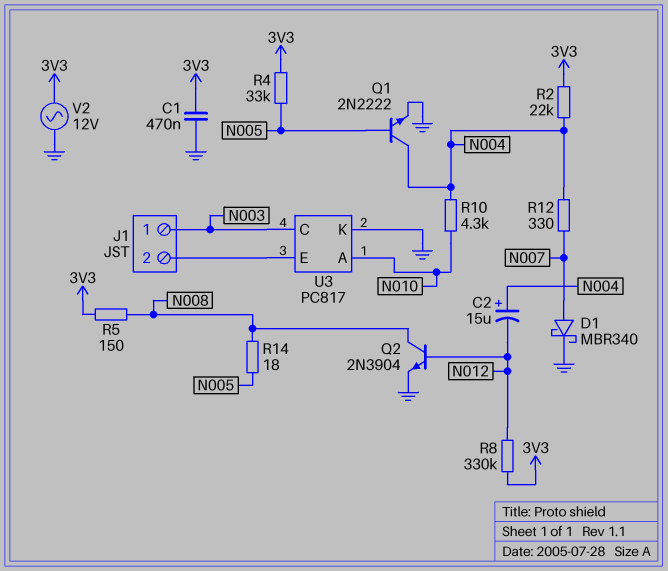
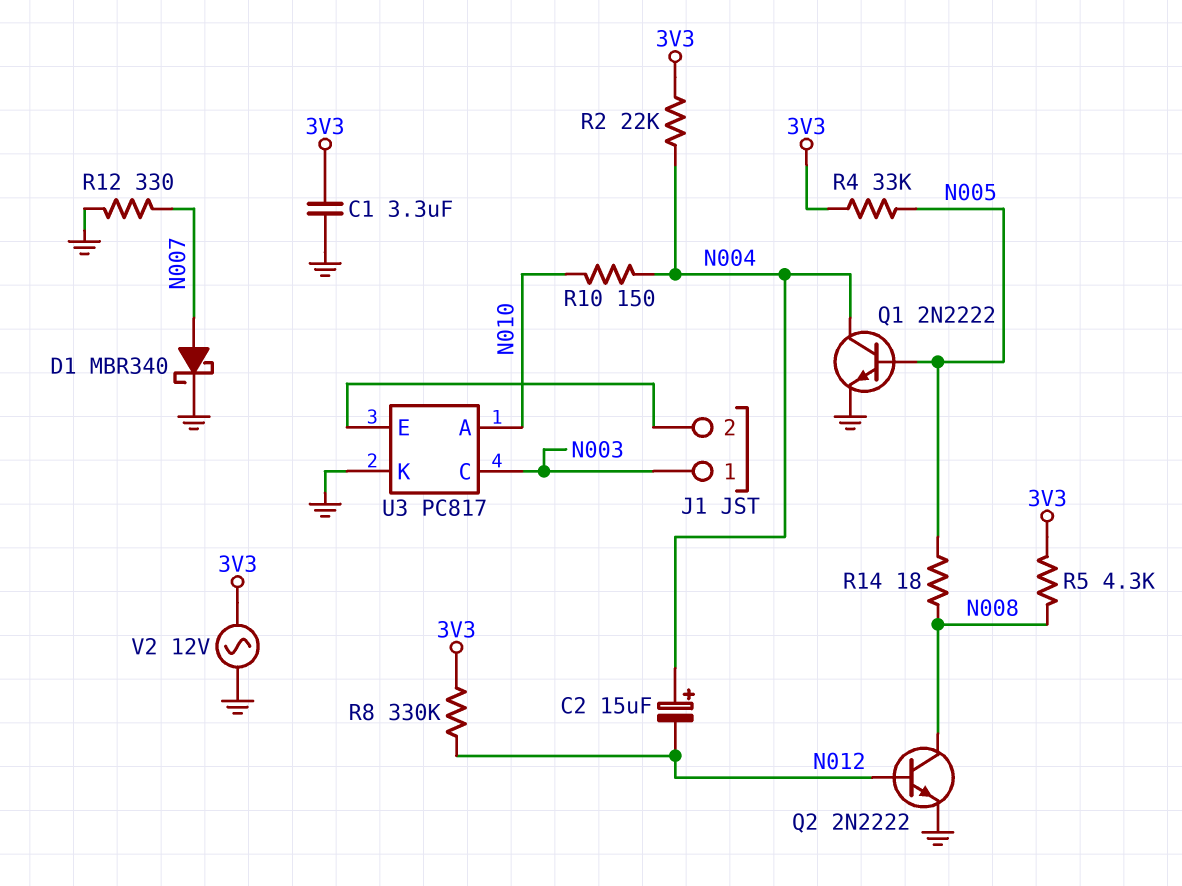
C1: 470nF (3V3, GND) -> 3.3uF (3V3, GND)
Q2: NPN 2N3904 (B N012, C N008, E GND) -> NPN 2N2222 (B N012, C N008, E GND)
R5: 150 (3V3, N008) -> 4.3k (3V3, N008)
R10: 4.3k (N004, N010) -> 150 (N004, N010)
R12: 330 (N004, N007) -> 330 (GND, N007)

